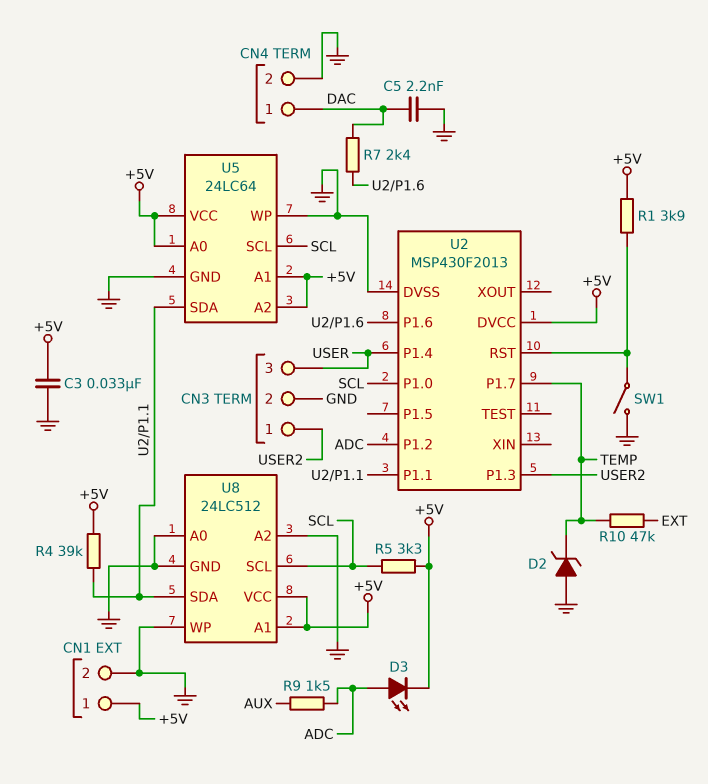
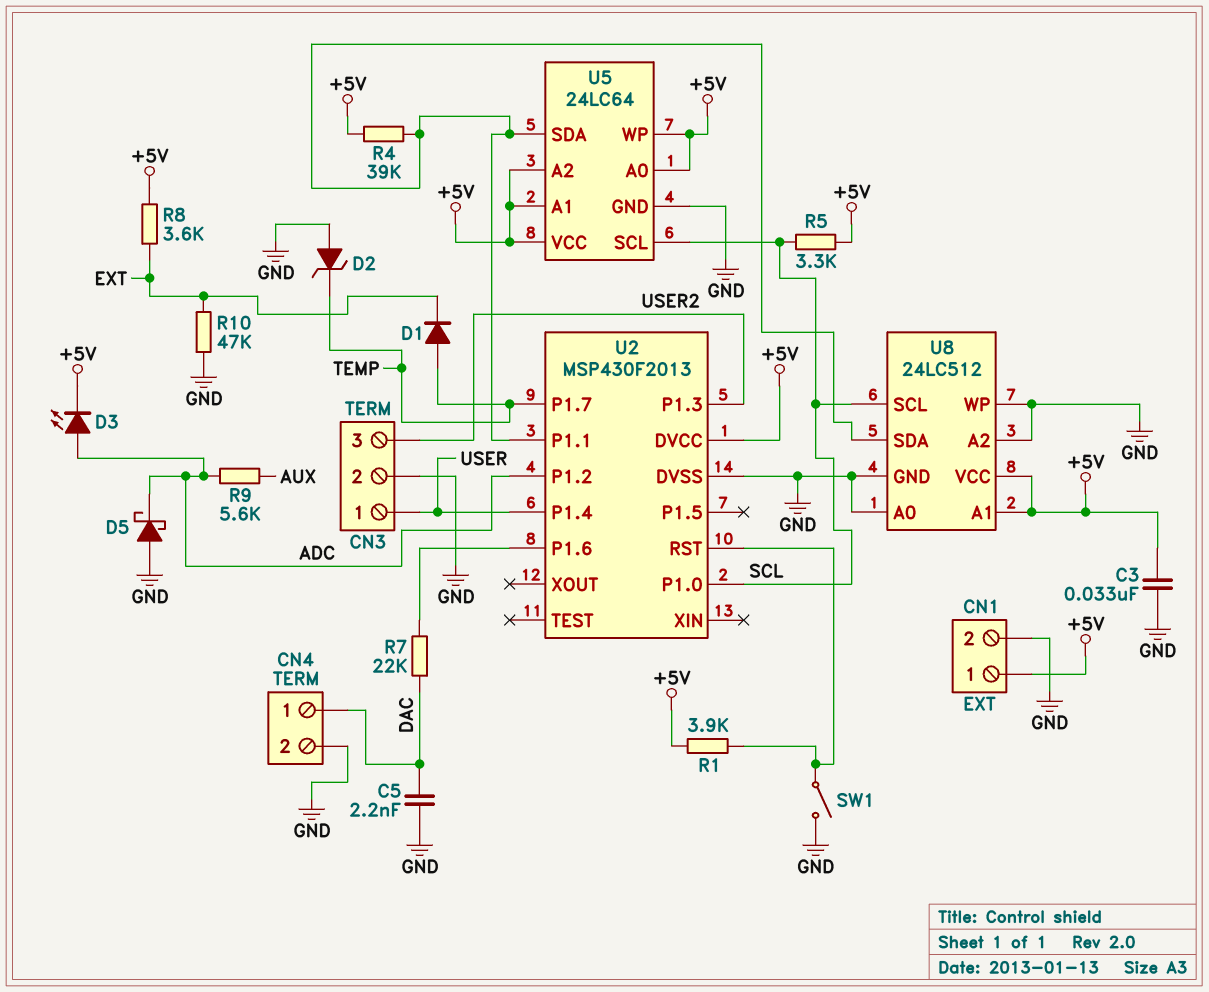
CN3 pin 1: USER2 -> USER
CN3 pin 3: USER -> USER2
D1: none -> diode (A TEMP, K EXT)
D5: none -> schottky (A GND, K ADC)
R7: 2.4k (DAC, U2/P1.6) -> 22k (DAC, U2/P1.6)
R8: none -> 3.6k (+5V, EXT)
R9: 1.5k (ADC, AUX) -> 5.6k (ADC, AUX)
R10: 47k (EXT, TEMP) -> 47k (EXT, GND)
U5 pin WP: GND -> +5V

